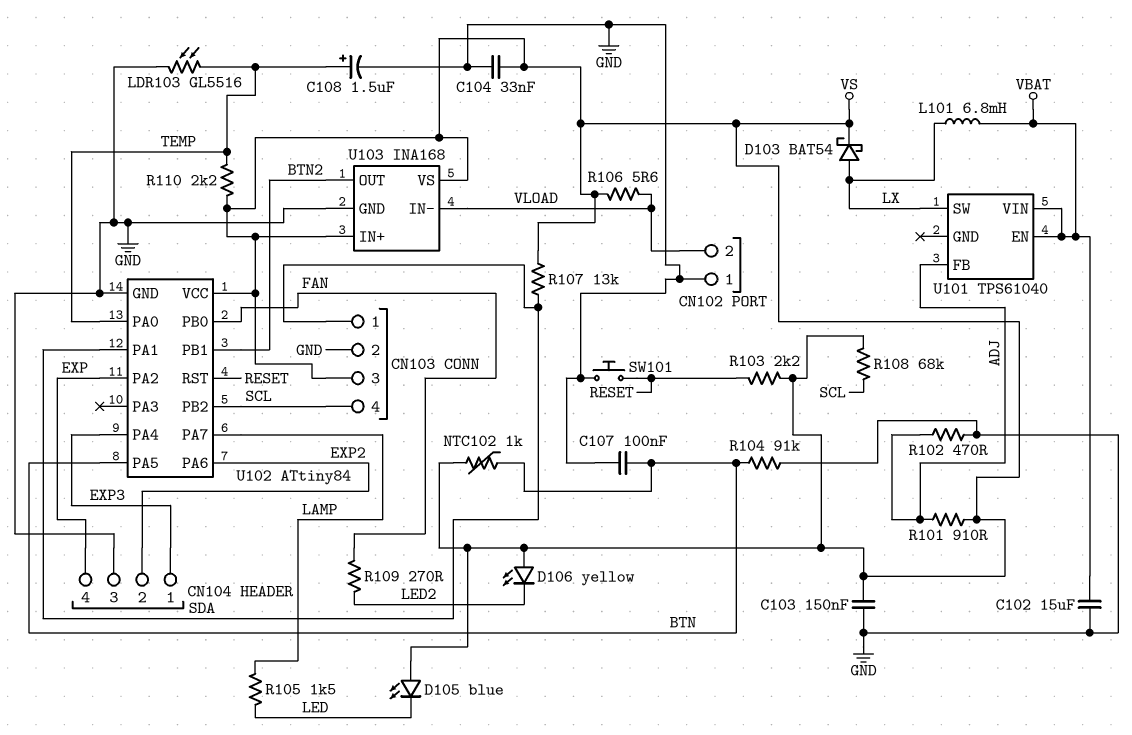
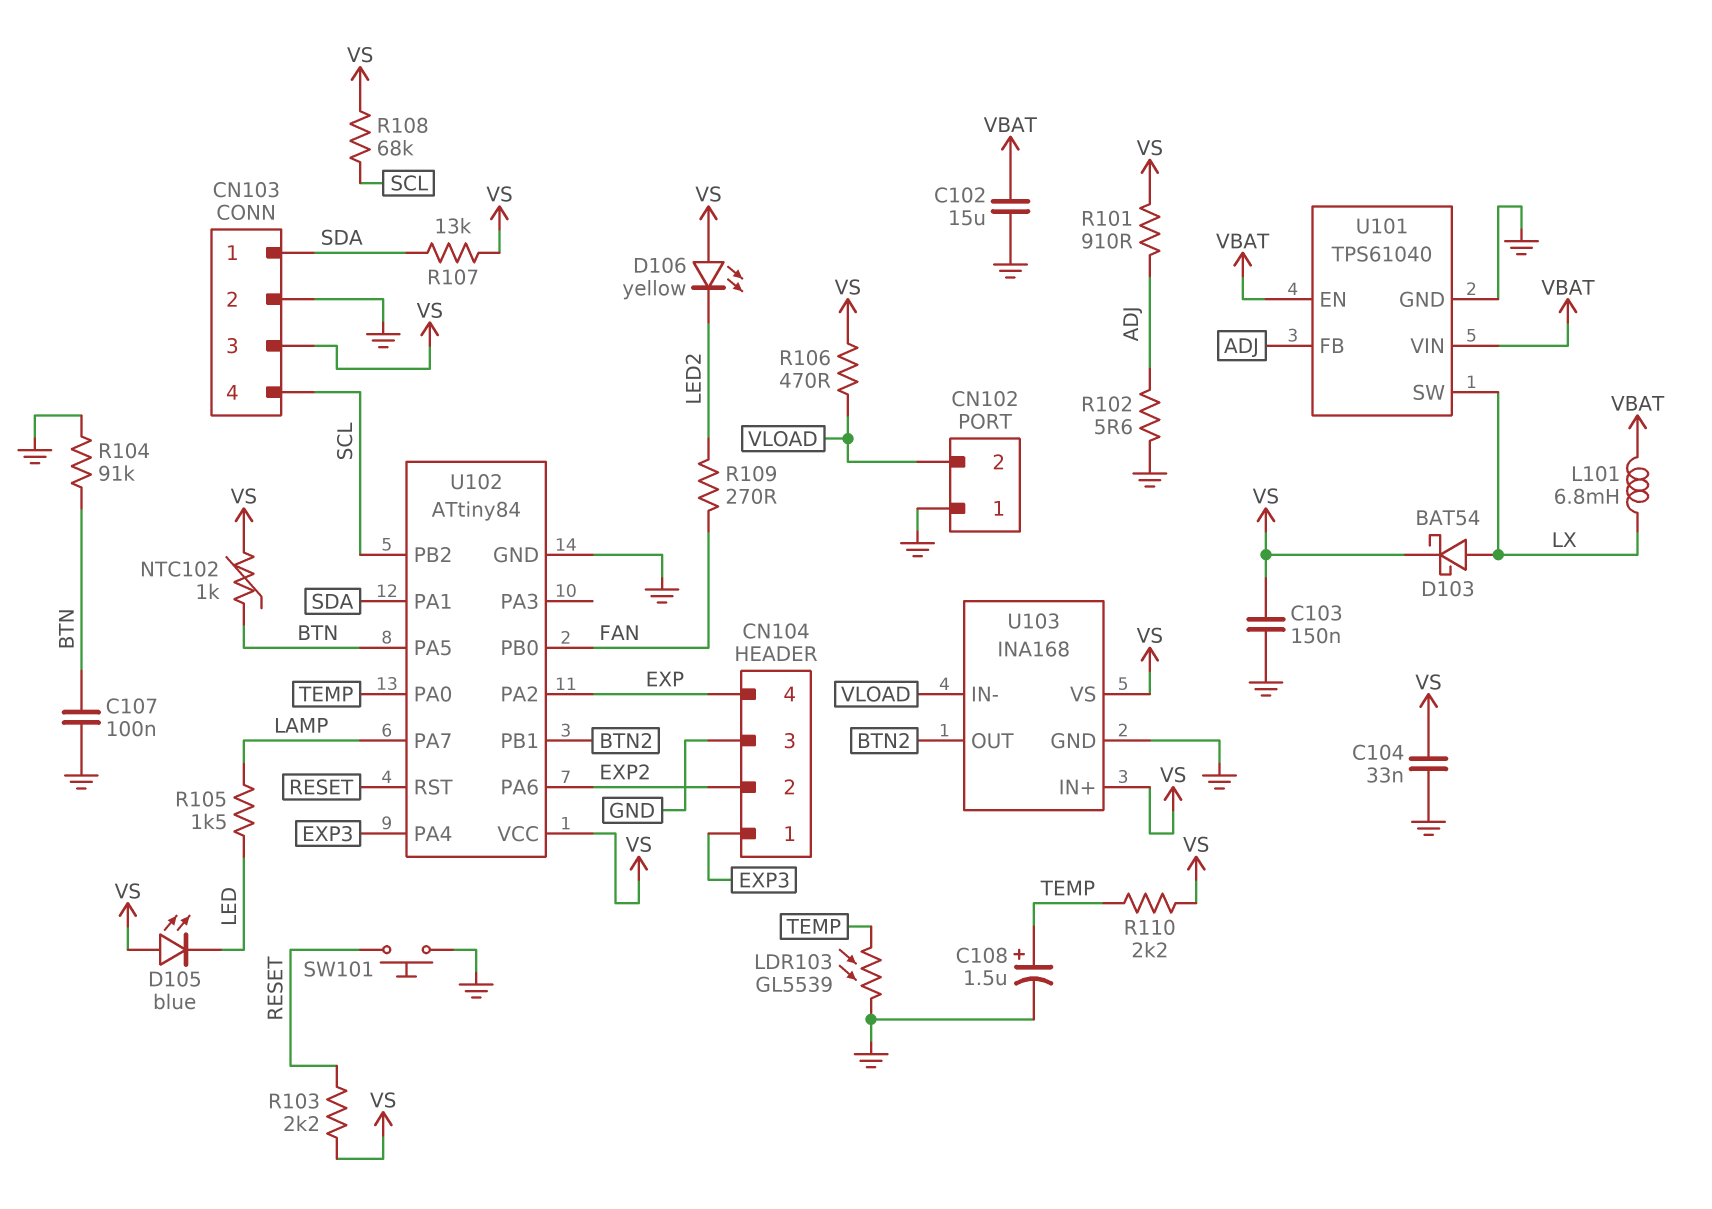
LDR103: GL5516 (GND, TEMP) -> GL5539 (GND, TEMP)
R102: 470 (ADJ, GND) -> 5.6 (ADJ, GND)
R106: 5.6 (VLOAD, VS) -> 470 (VLOAD, VS)
U101 pin GND: none -> GND

